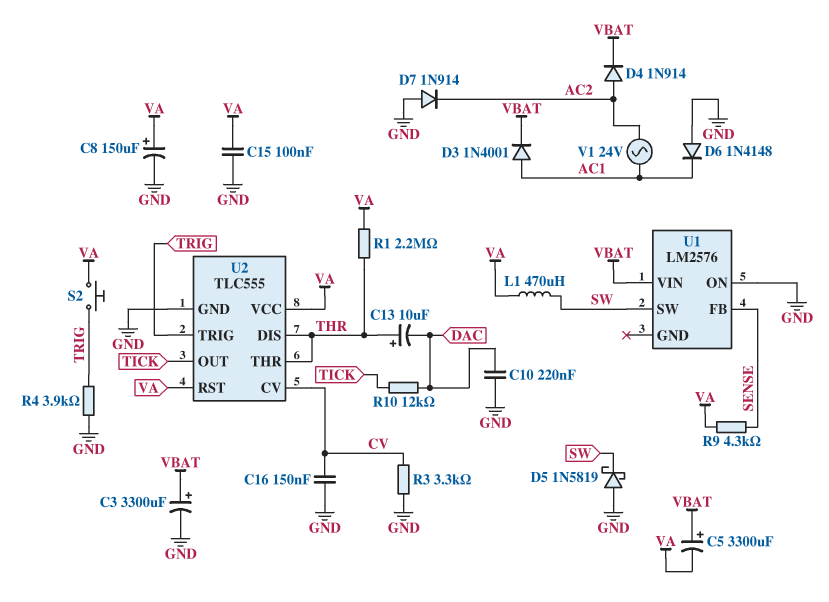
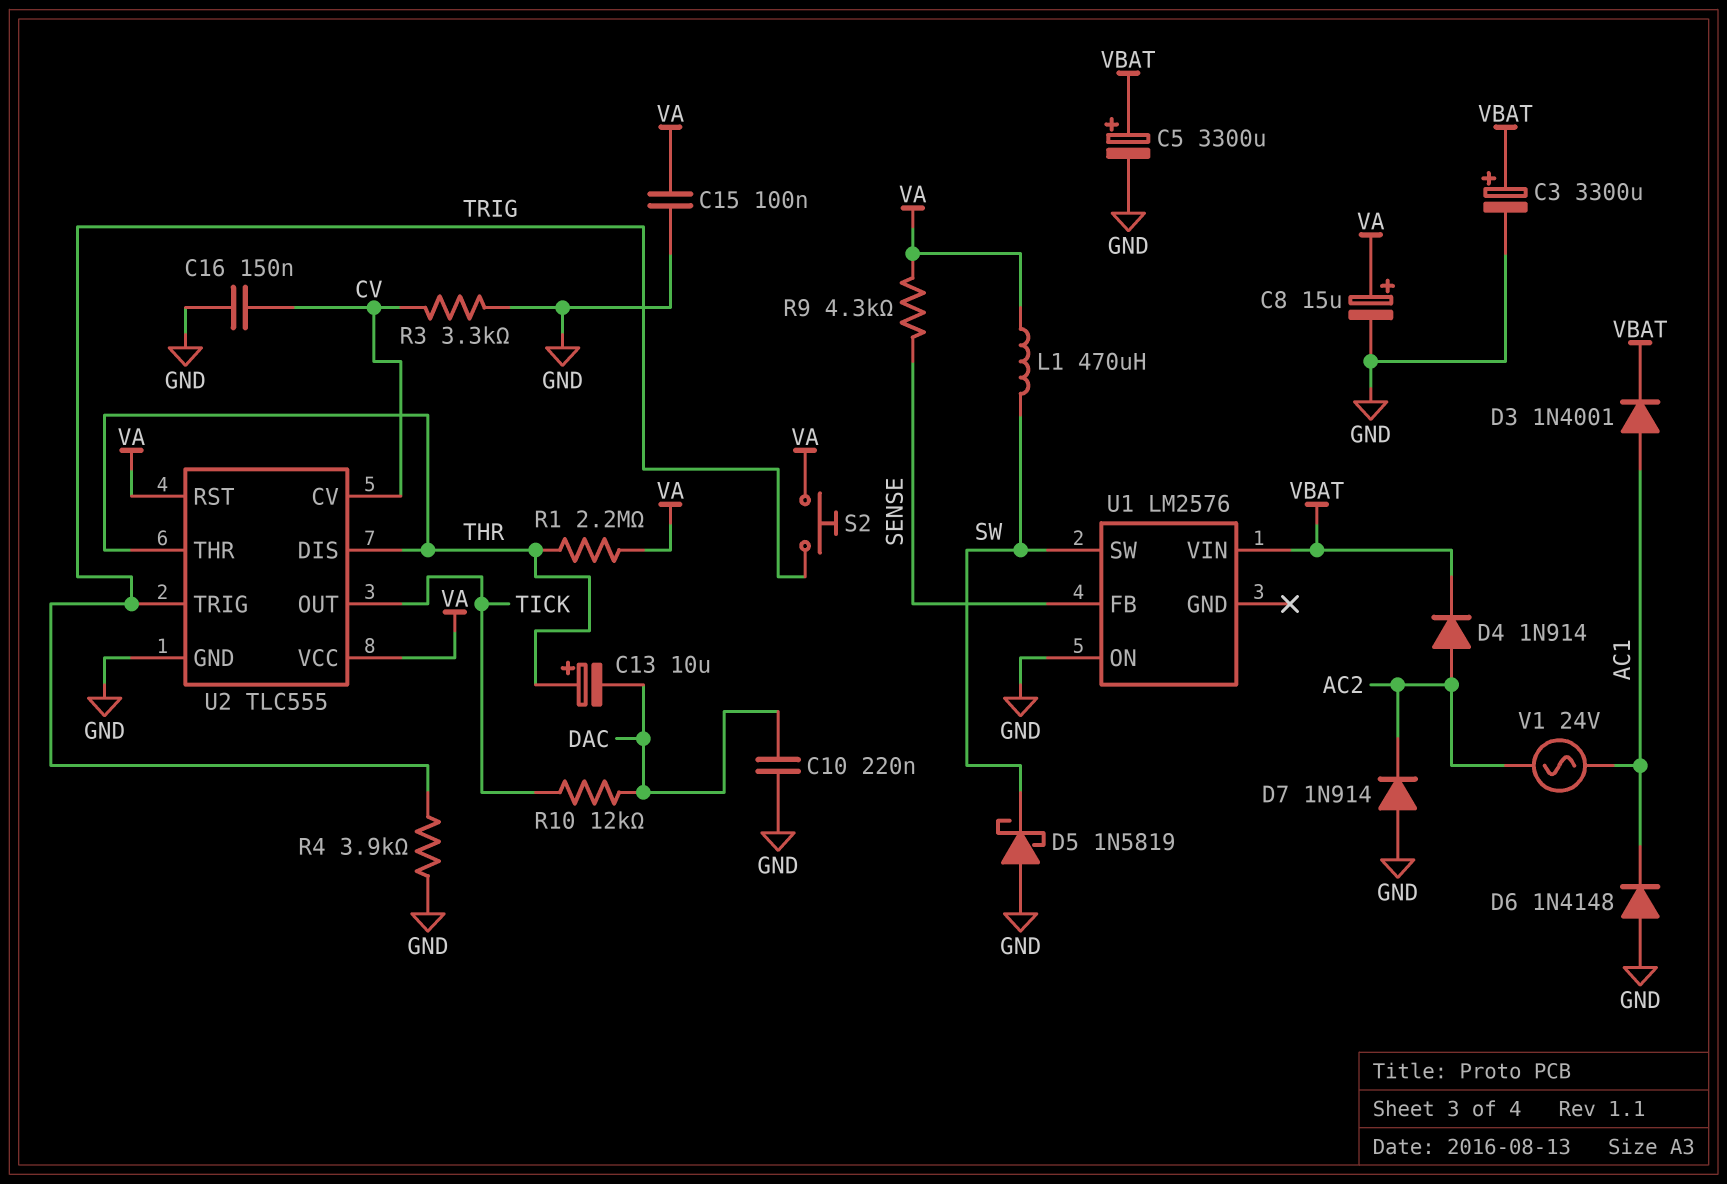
C5: 3300uF (plus VBAT, minus VA) -> 3300uF (plus VBAT, minus GND)
C8: 150uF (plus VA, minus GND) -> 15uF (plus VA, minus GND)

